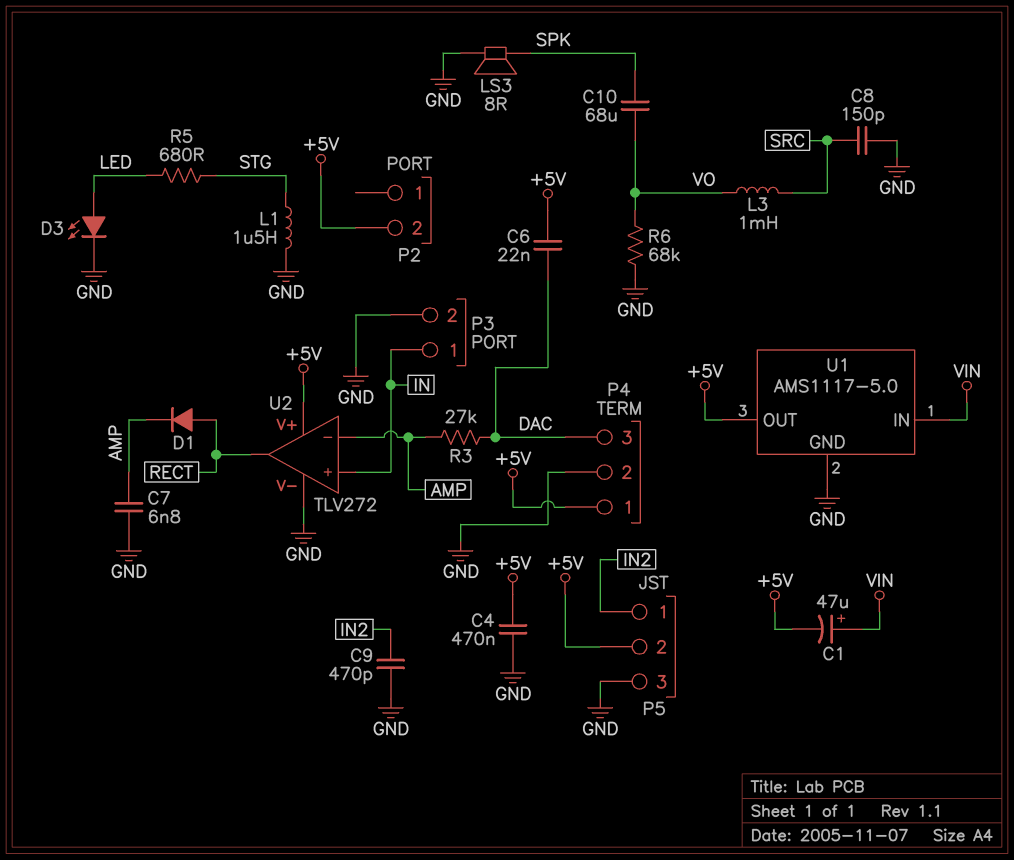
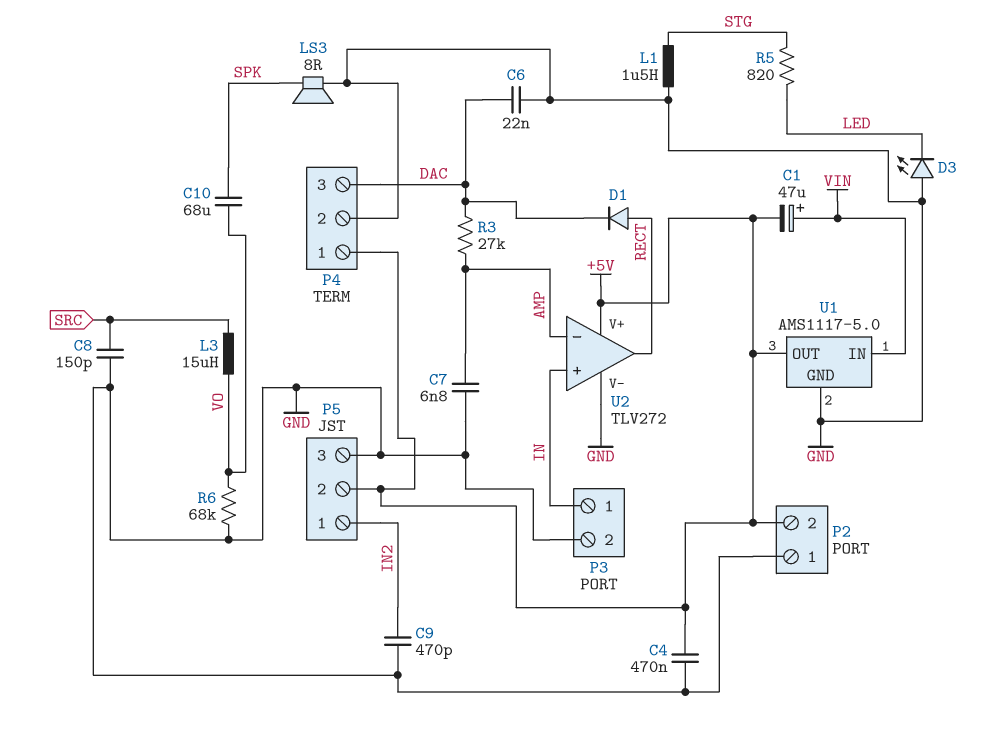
C6: 22nF (+5V, DAC) -> 22nF (DAC, GND)
D1: diode (A RECT, K AMP) -> diode (A RECT, K DAC)
D3: LED (A LED, K GND) -> LED (A GND, K LED)
L3: 1mH (SRC, VO) -> 15uH (SRC, VO)
P2 pin 1: none -> GND
R5: 680 (LED, STG) -> 820 (LED, STG)

